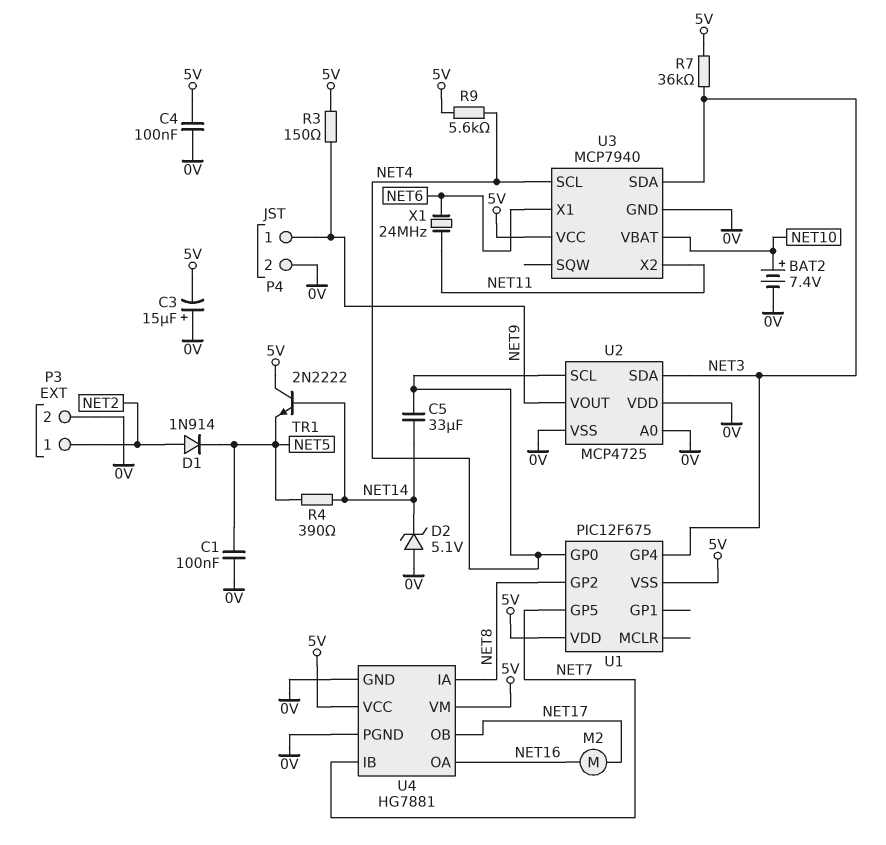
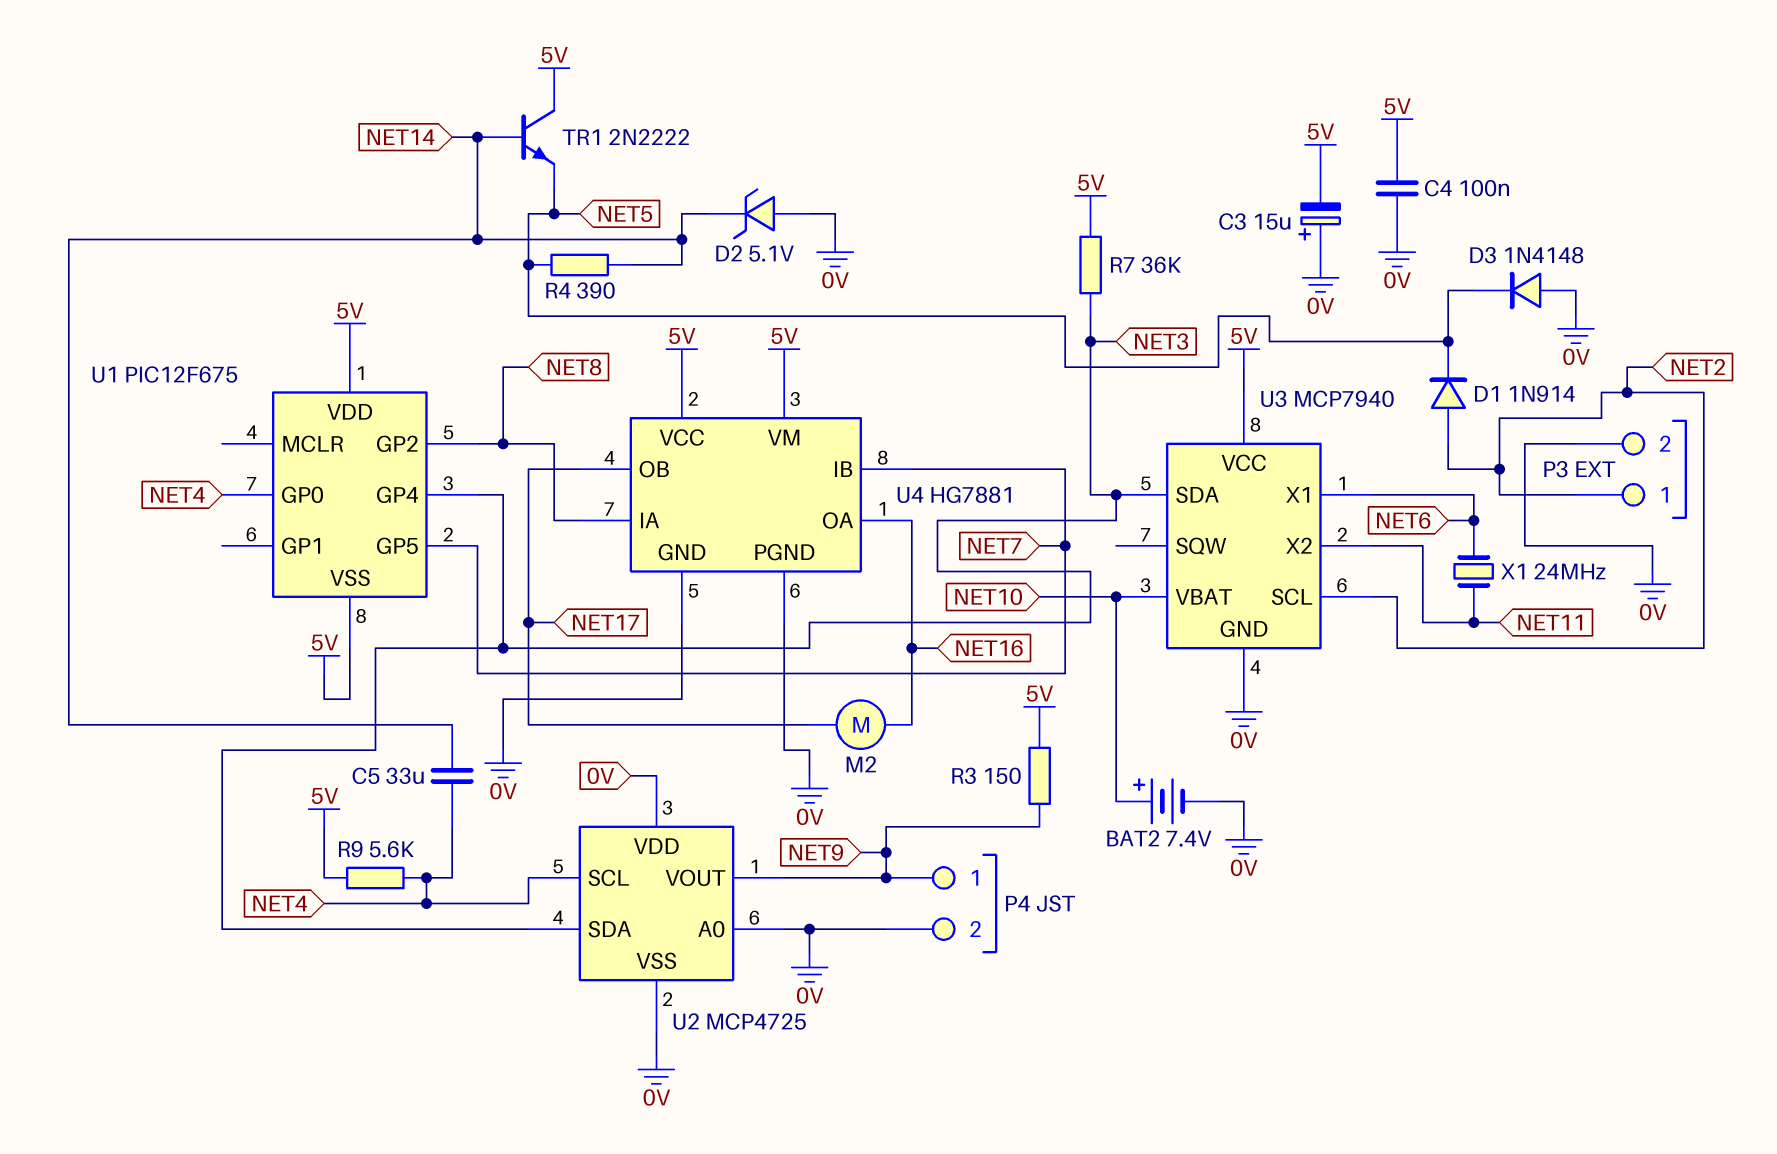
C1: 100nF (0V, NET5) -> none
D3: none -> diode 1N4148 (A 0V, K NET5)
U3 pin SCL: NET4 -> NET2

